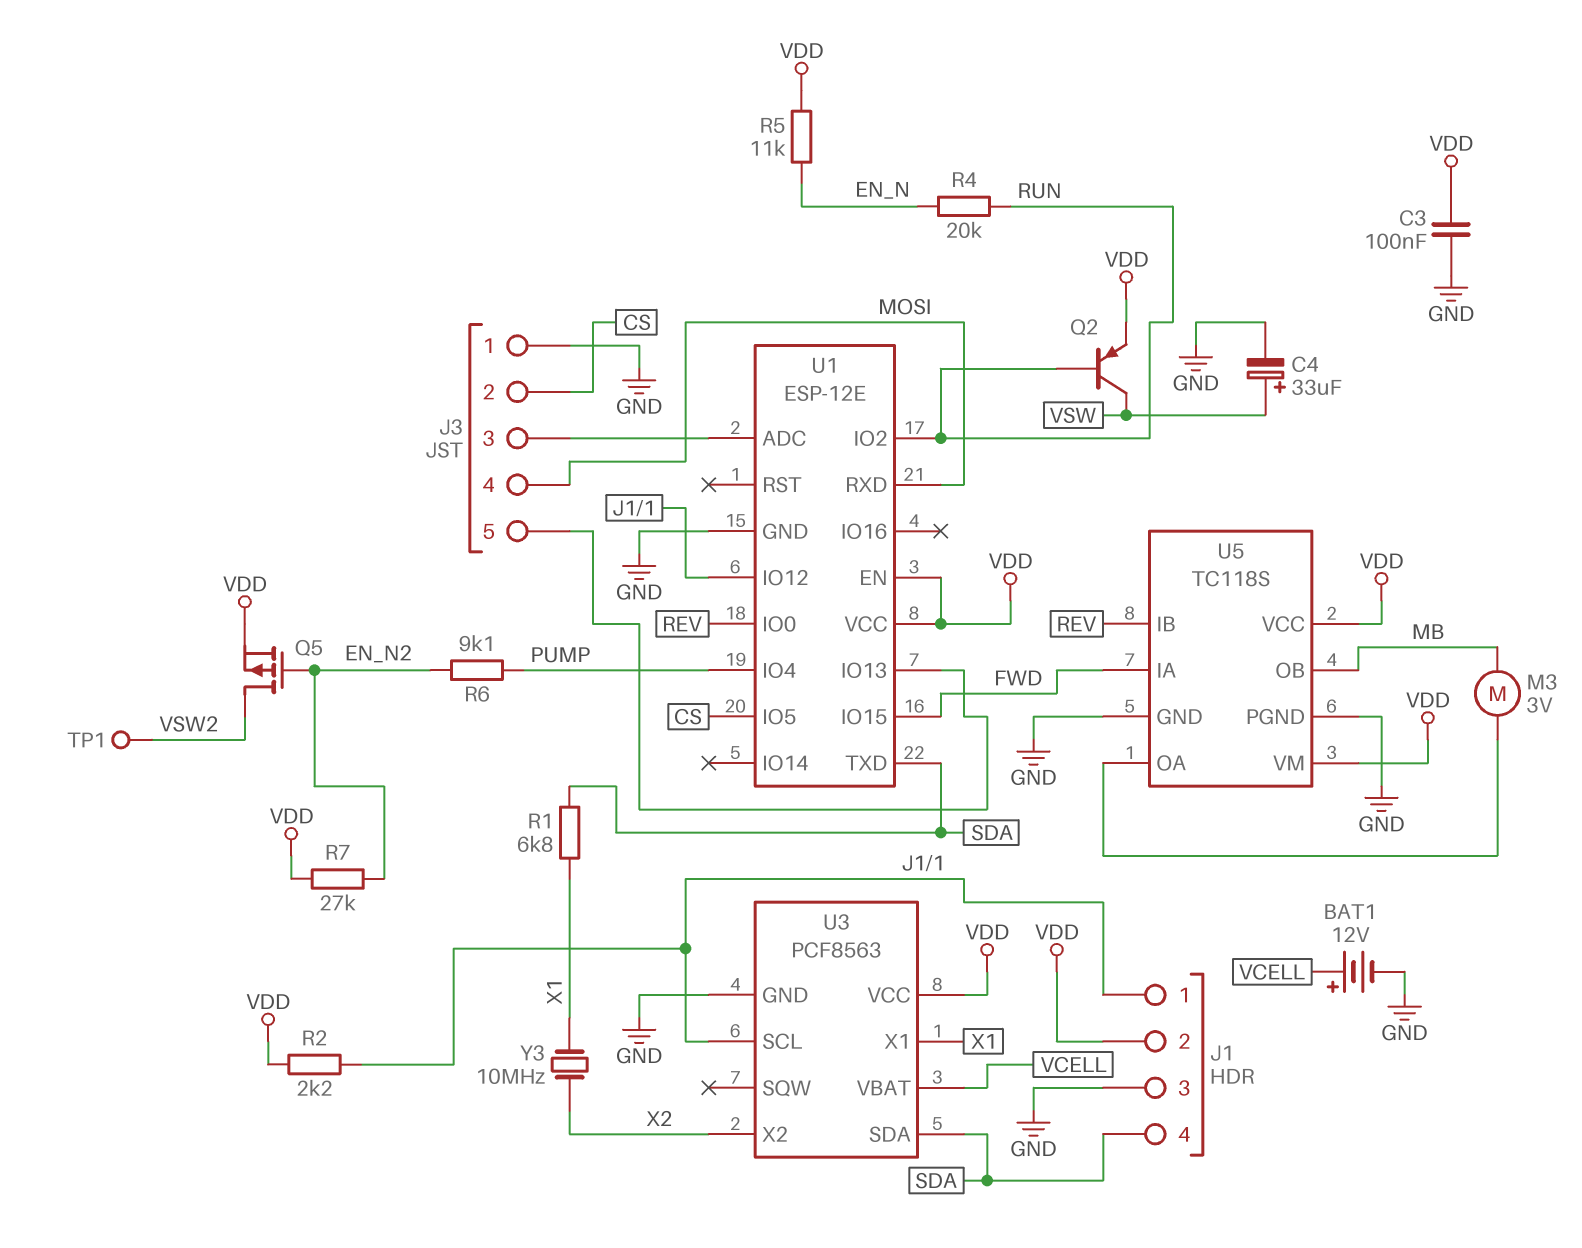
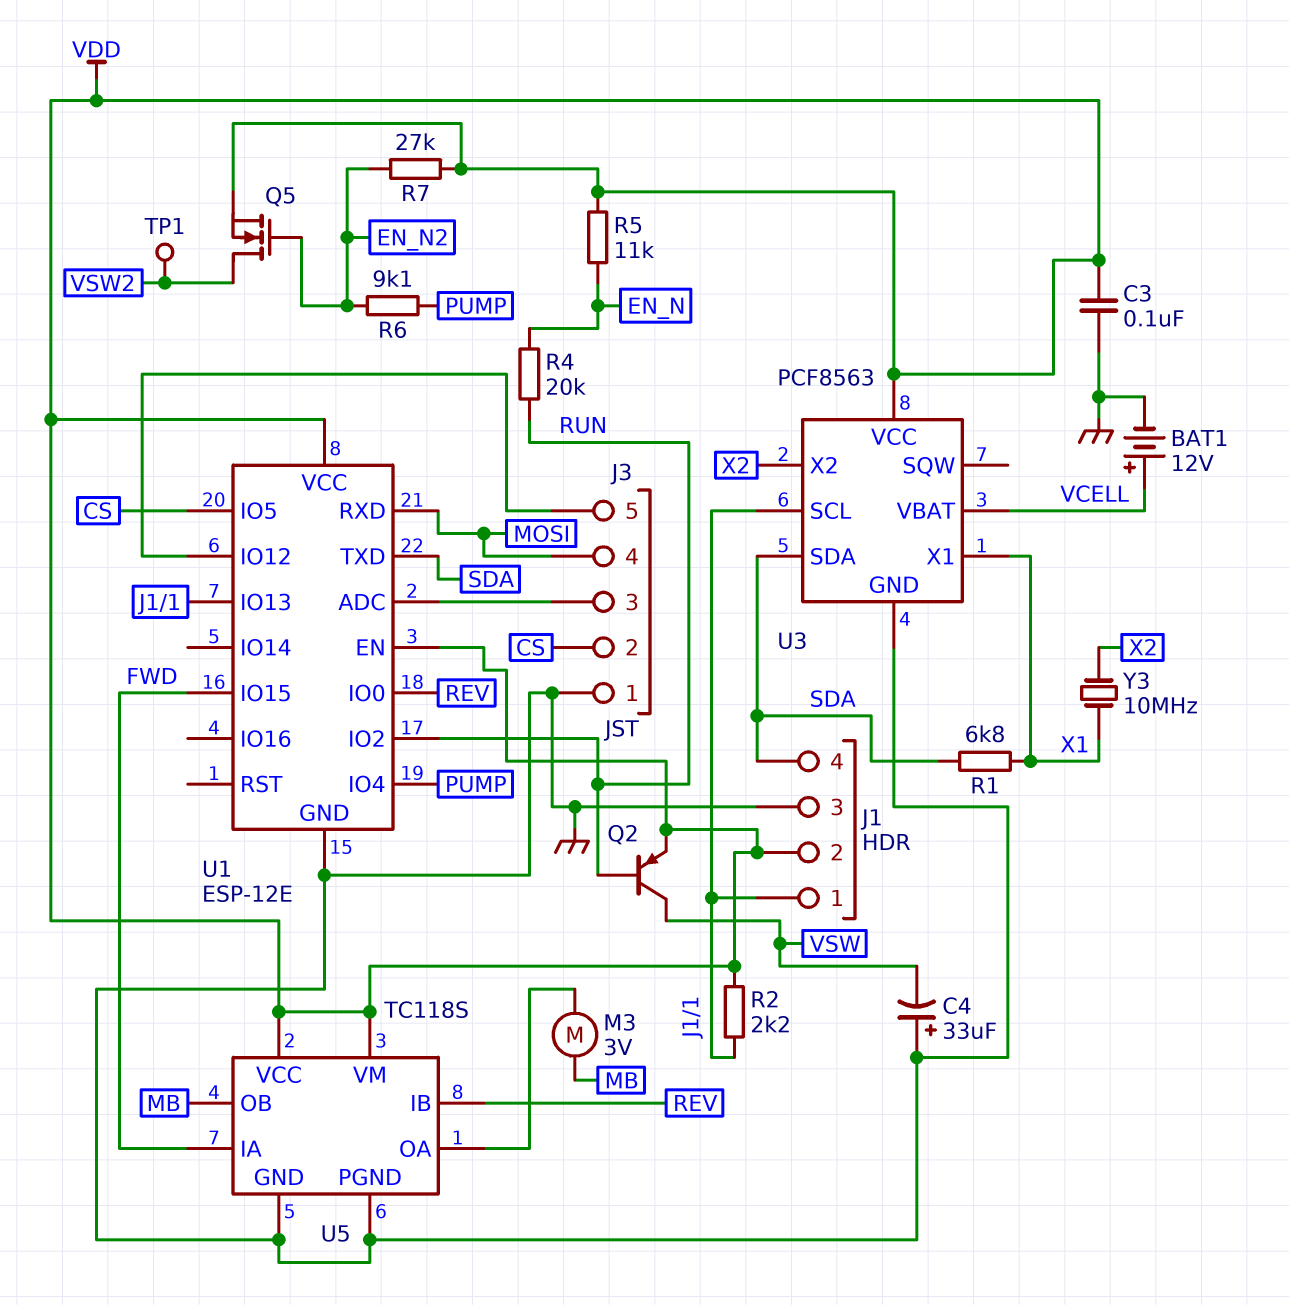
C4: 33uF (plus VSW, minus GND) -> 33uF (plus GND, minus VSW)
Q5: PMOS (G EN_N2, D VSW2, S VDD) -> NMOS (G EN_N2, D VSW2, S VDD)
U1 pin IO12: J1/1 -> J3/5
U1 pin IO13: J3/5 -> J1/1

